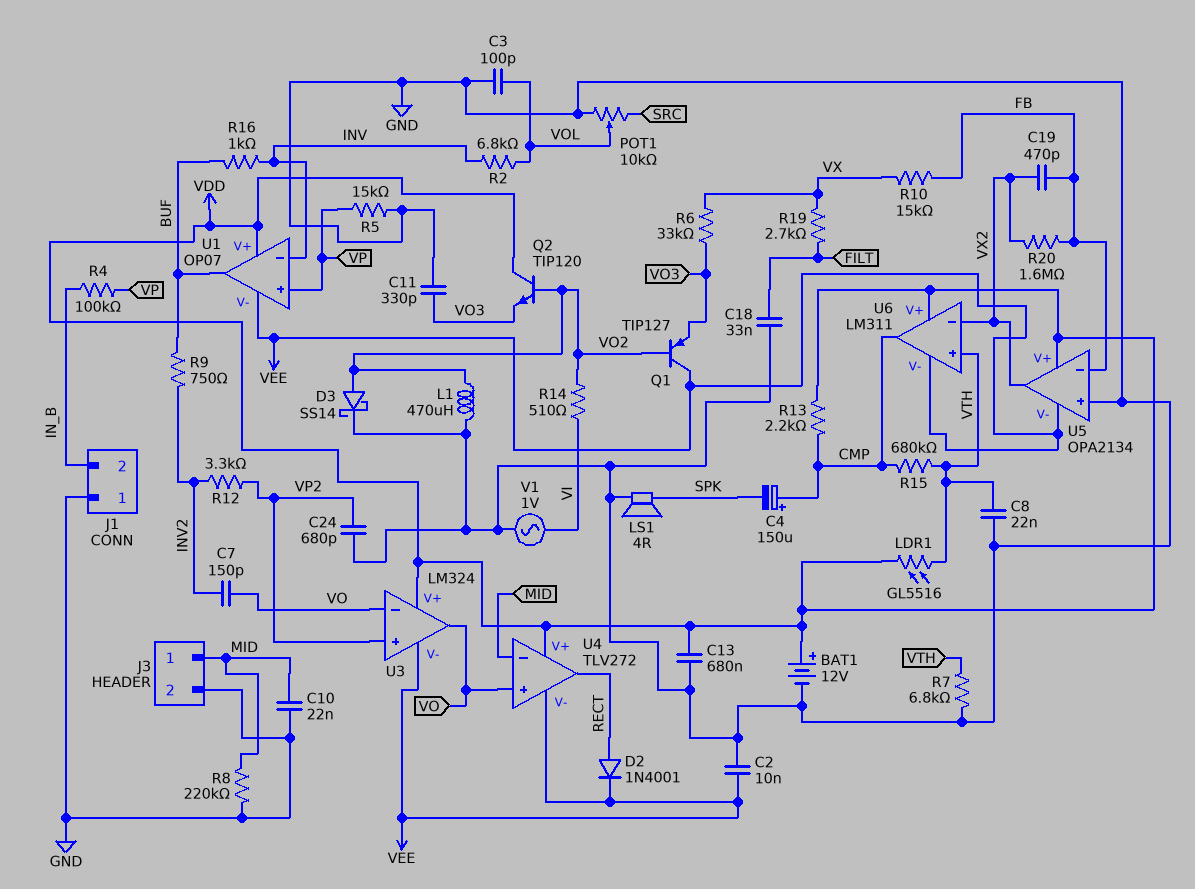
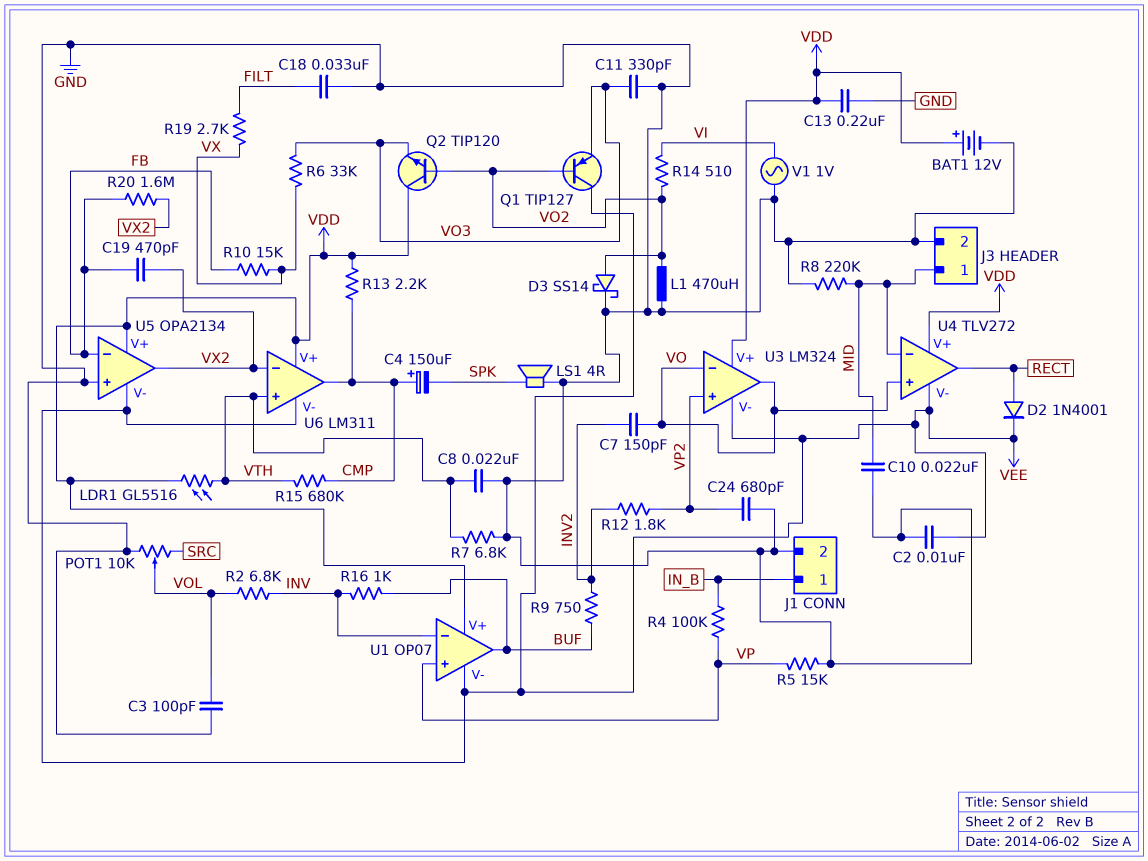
C13: 680nF (GND, VDD) -> 220nF (GND, VDD)
J1 pin 1: GND -> IN_B
J1 pin 2: IN_B -> GND
R12: 3.3k (INV2, VP2) -> 1.8k (INV2, VP2)

